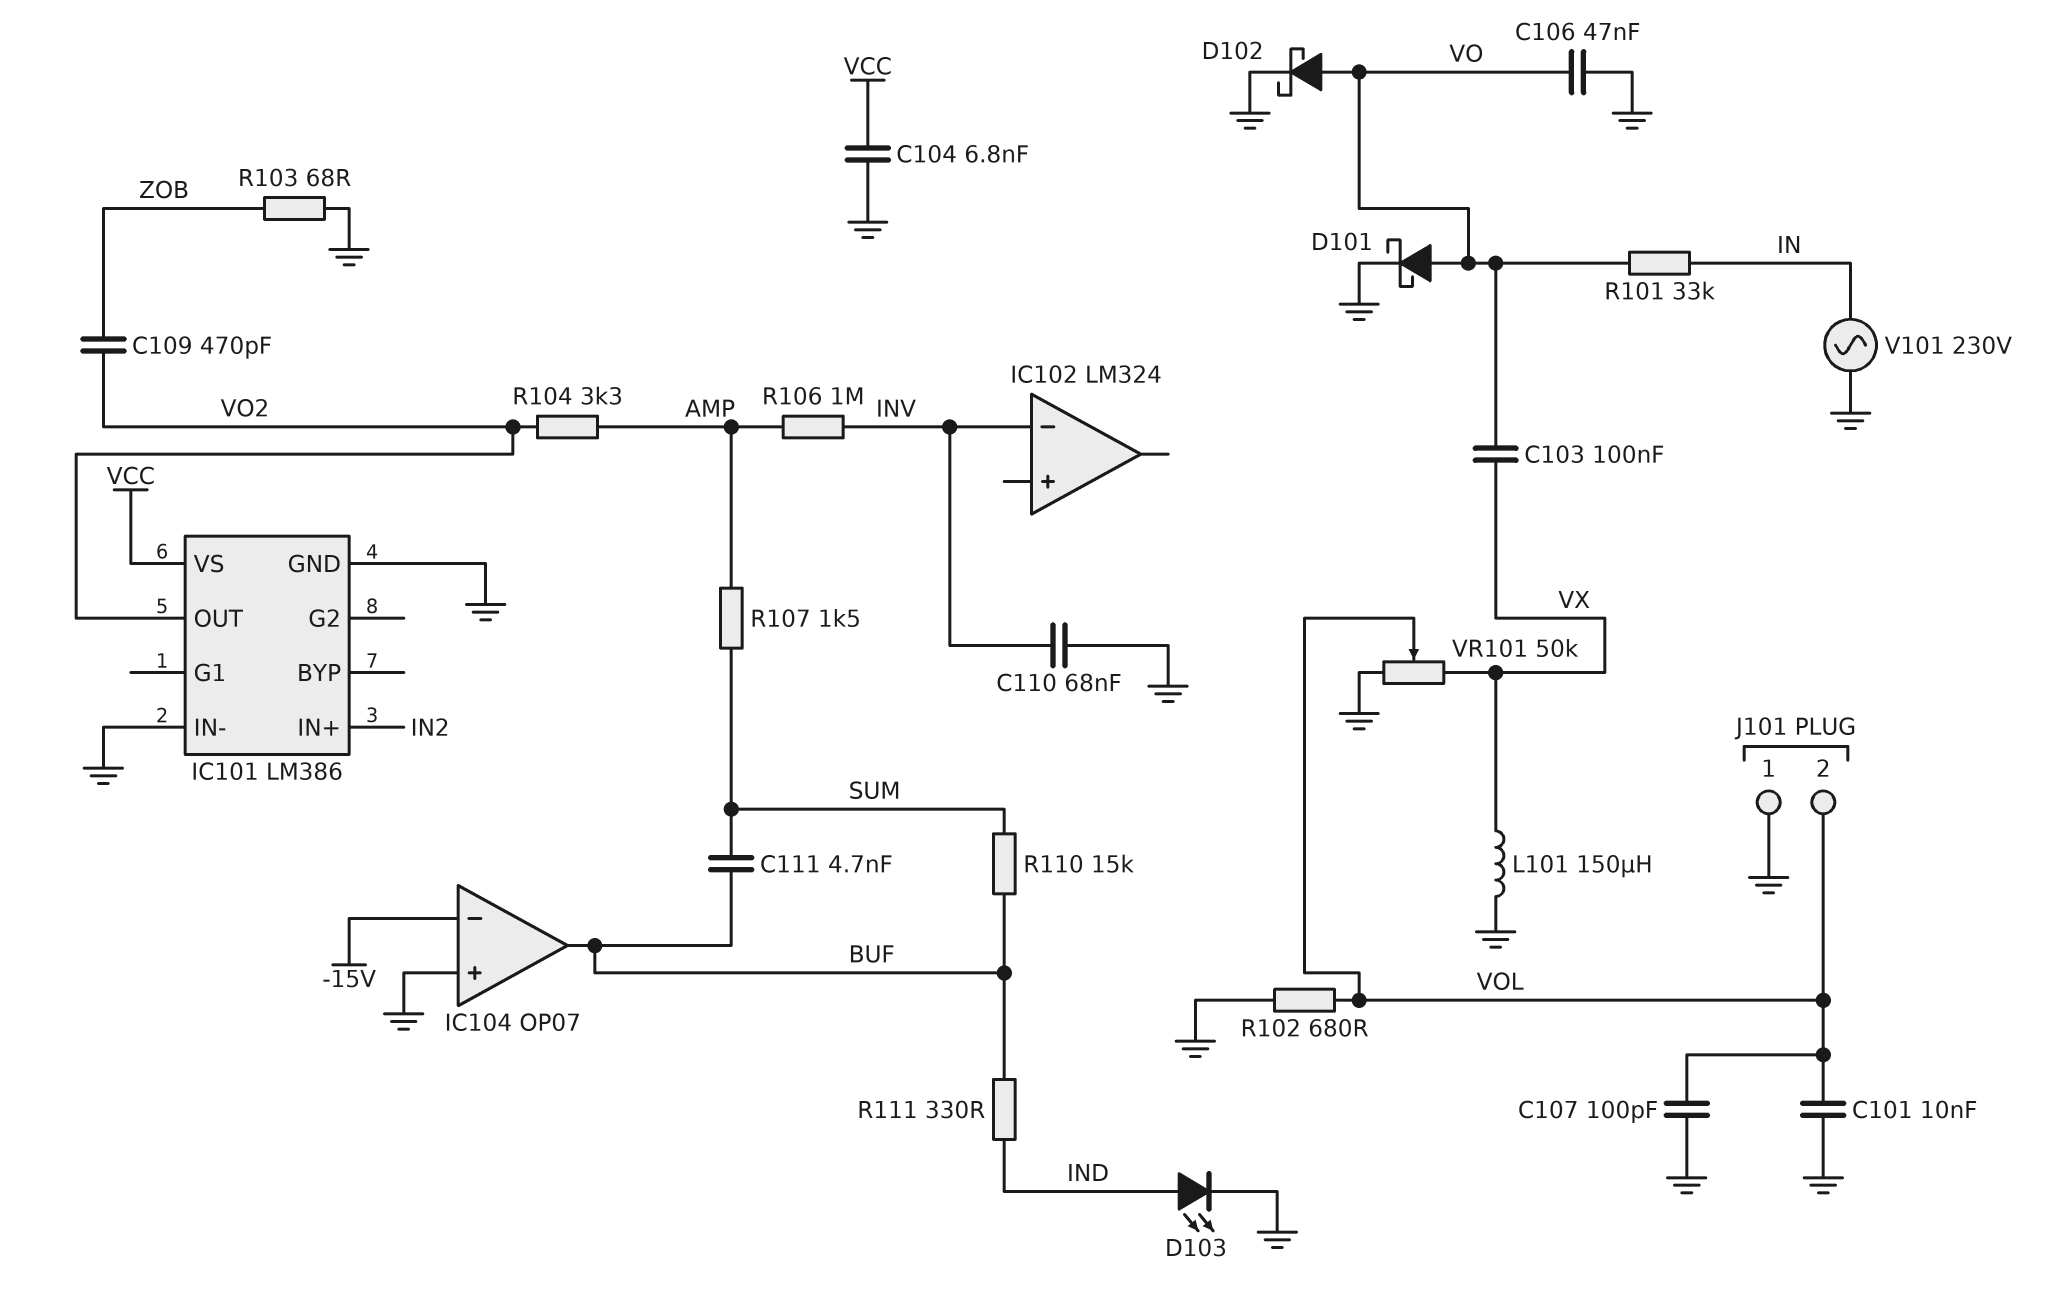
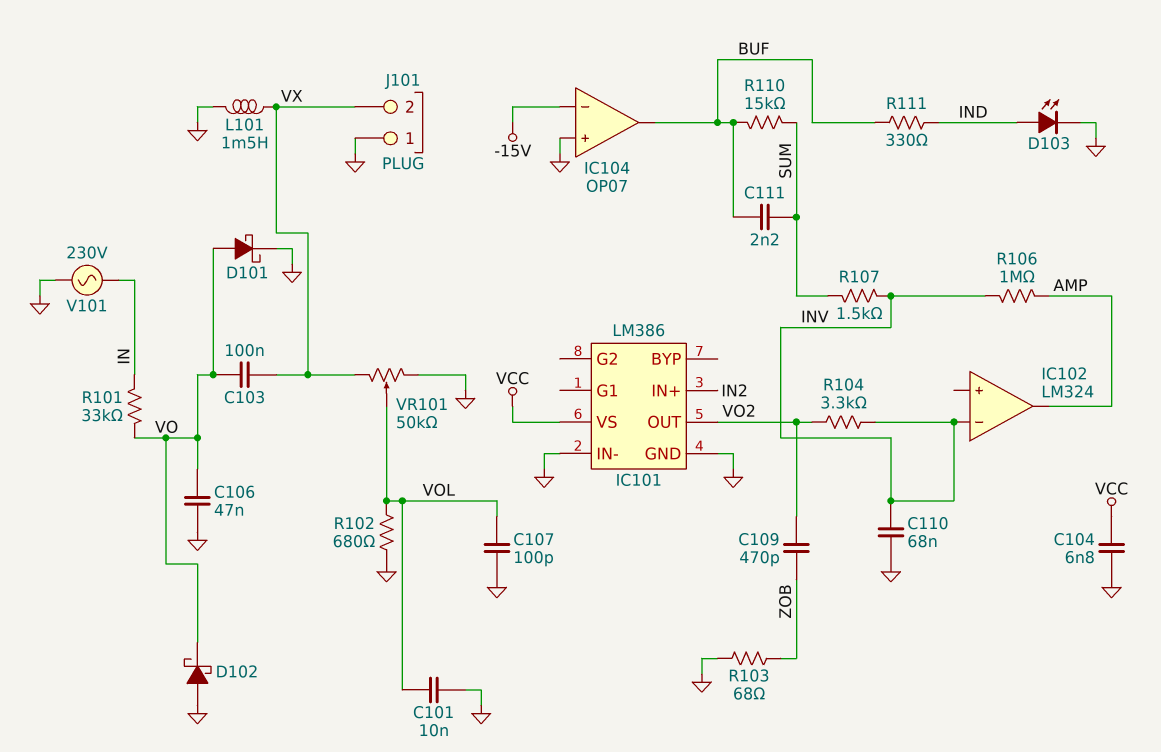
C111: 4.7nF (BUF, SUM) -> 2.2nF (BUF, SUM)
D102: schottky (A VO, K GND) -> schottky (A GND, K VO)
IC102 pin out: none -> AMP
J101 pin 2: VOL -> VX
L101: 150uH (GND, VX) -> 1.5mH (GND, VX)
R104: 3.3k (AMP, VO2) -> 3.3k (INV, VO2)
R107: 1.5k (AMP, SUM) -> 1.5k (INV, SUM)

